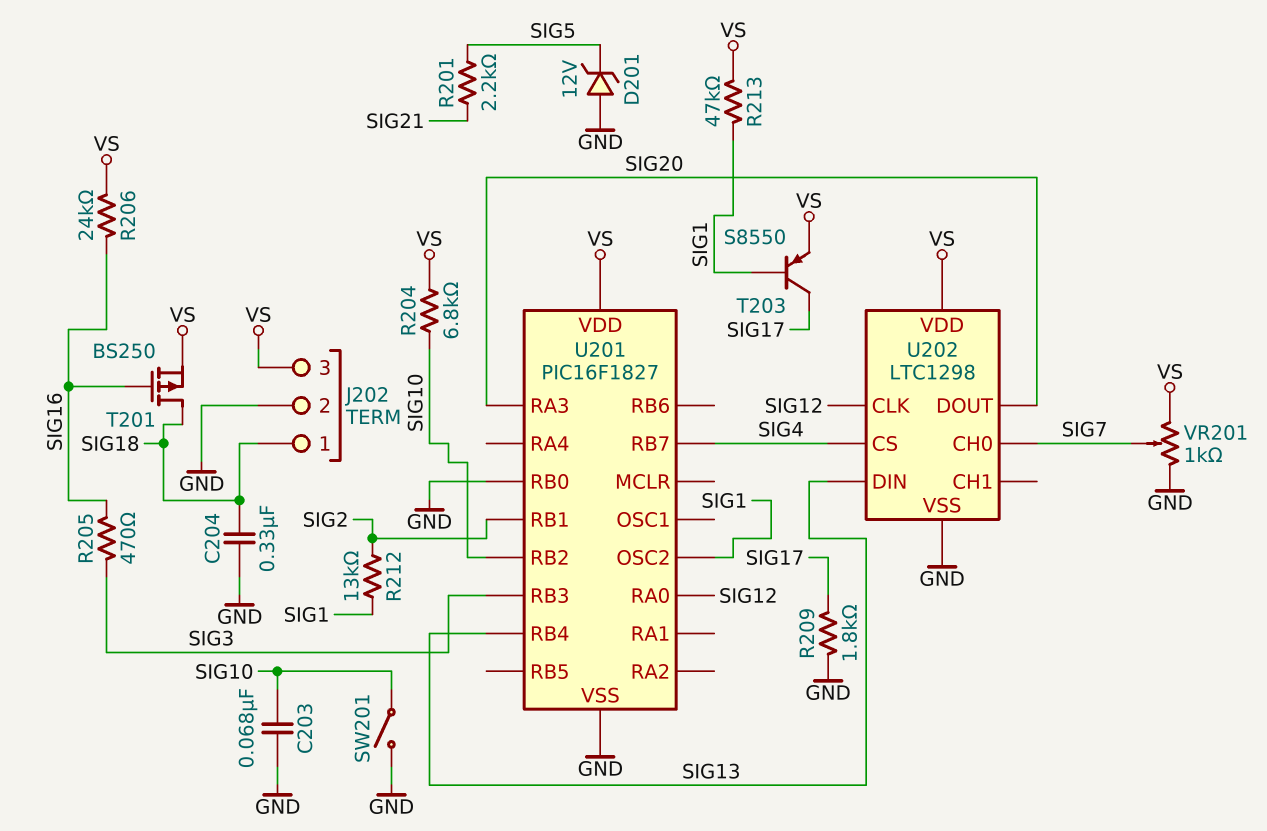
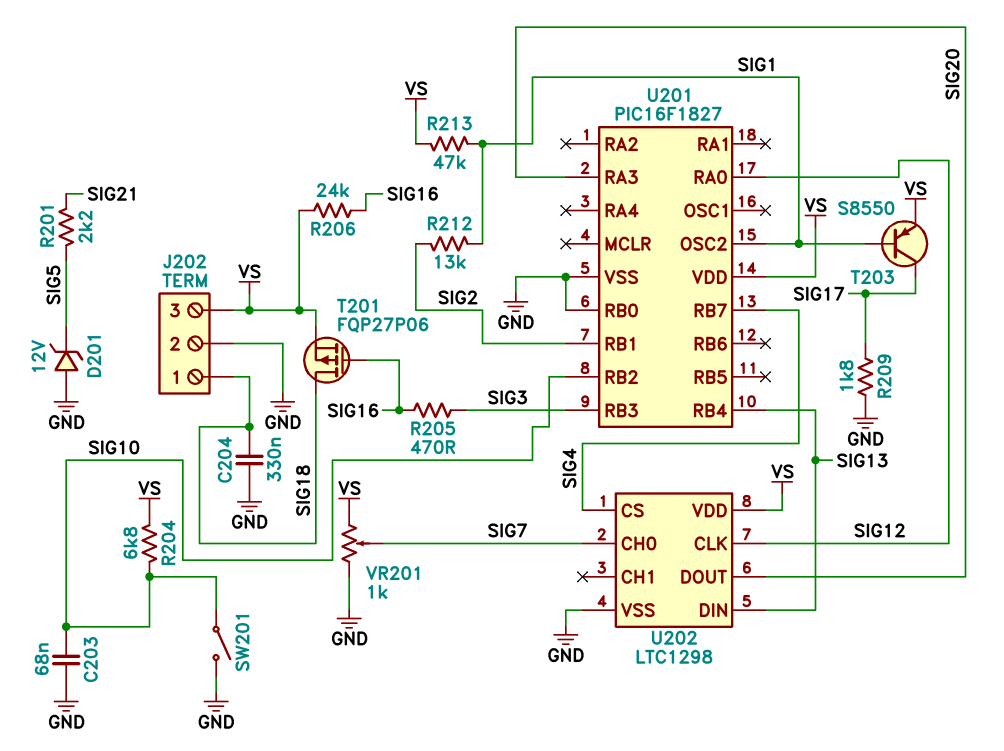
T201: PMOS BS250 (G SIG16, D SIG18, S VS) -> PMOS FQP27P06 (G SIG16, D SIG18, S VS)

